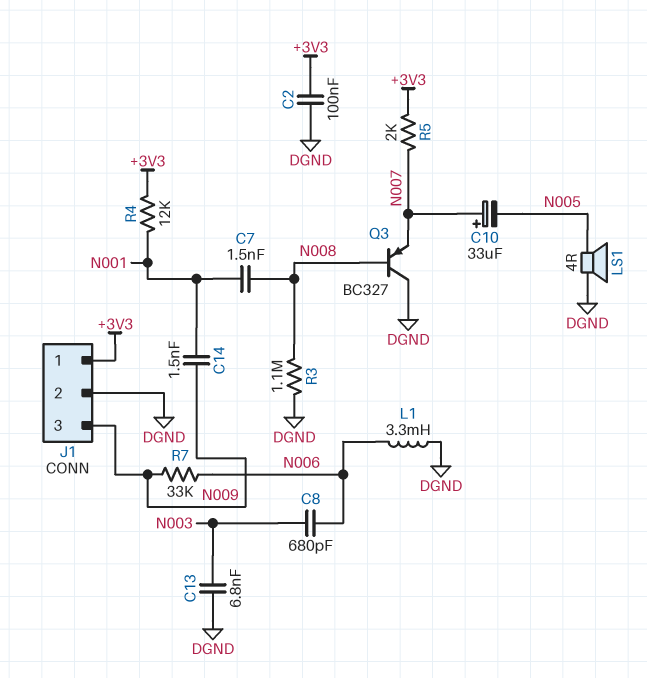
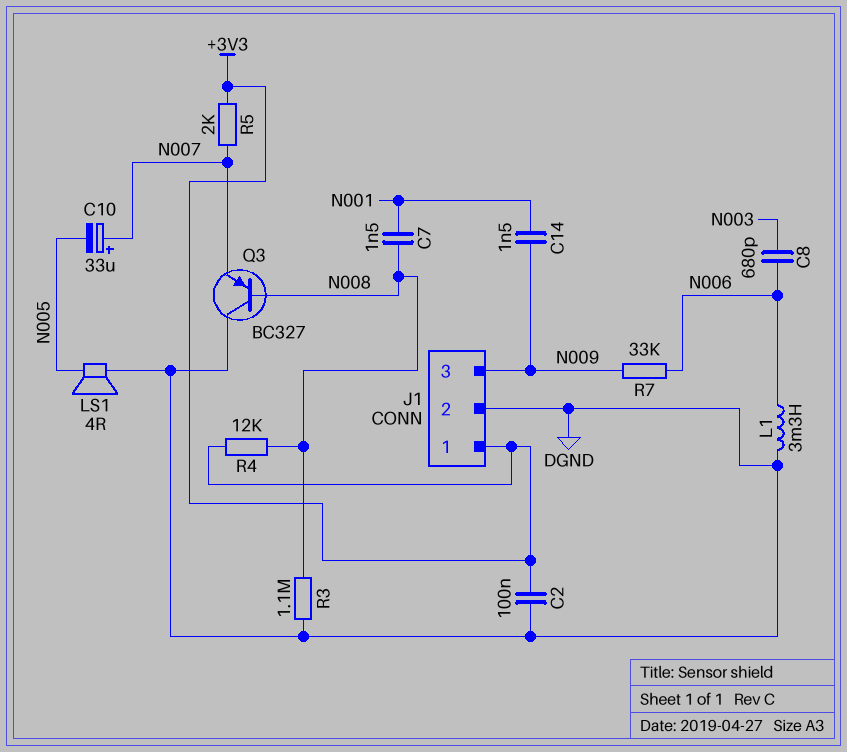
C13: 6.8nF (DGND, N003) -> none
R4: 12k (+3V3, N001) -> 12k (+3V3, N008)

